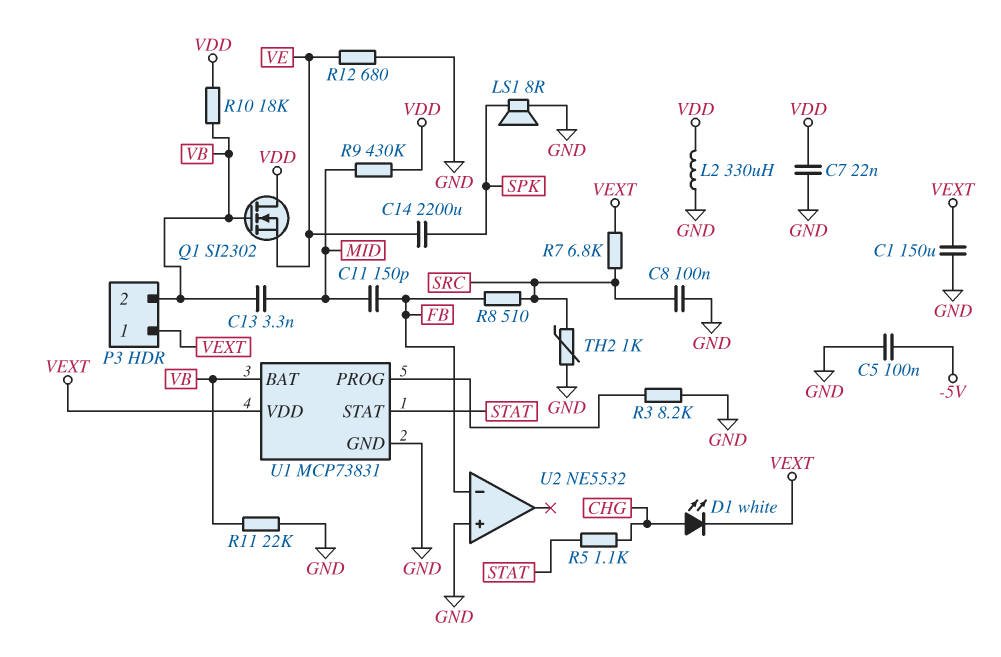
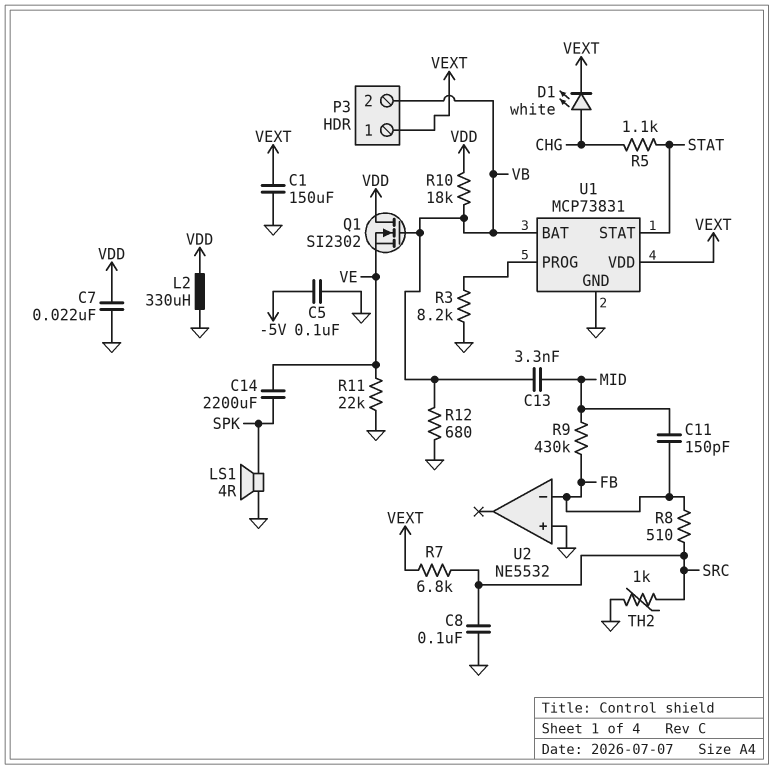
LS1: speaker 8R (GND, SPK) -> speaker 4R (GND, SPK)
R9: 430k (MID, VDD) -> 430k (FB, MID)
R11: 22k (GND, VB) -> 22k (GND, VE)
R12: 680 (GND, VE) -> 680 (GND, VB)

